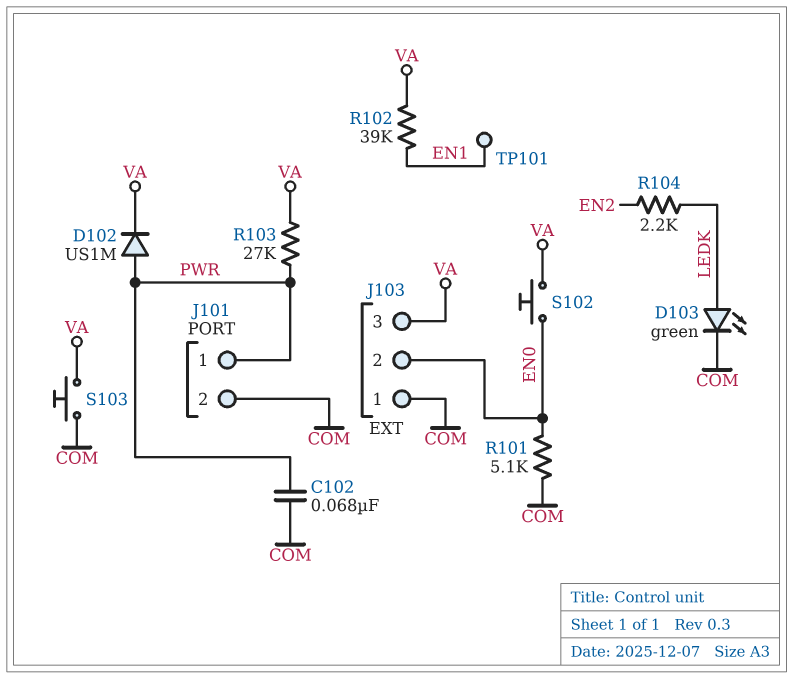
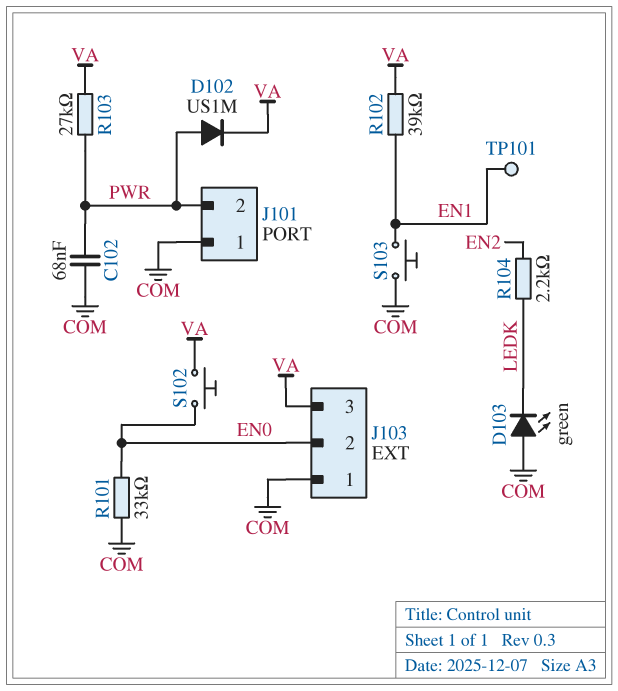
D103: LED green (A LEDK, K COM) -> LED green (A COM, K LEDK)
J101 pin 1: PWR -> COM
J101 pin 2: COM -> PWR
R101: 5.1k (COM, EN0) -> 33k (COM, EN0)
S103: button (COM, VA) -> button (COM, EN1)

